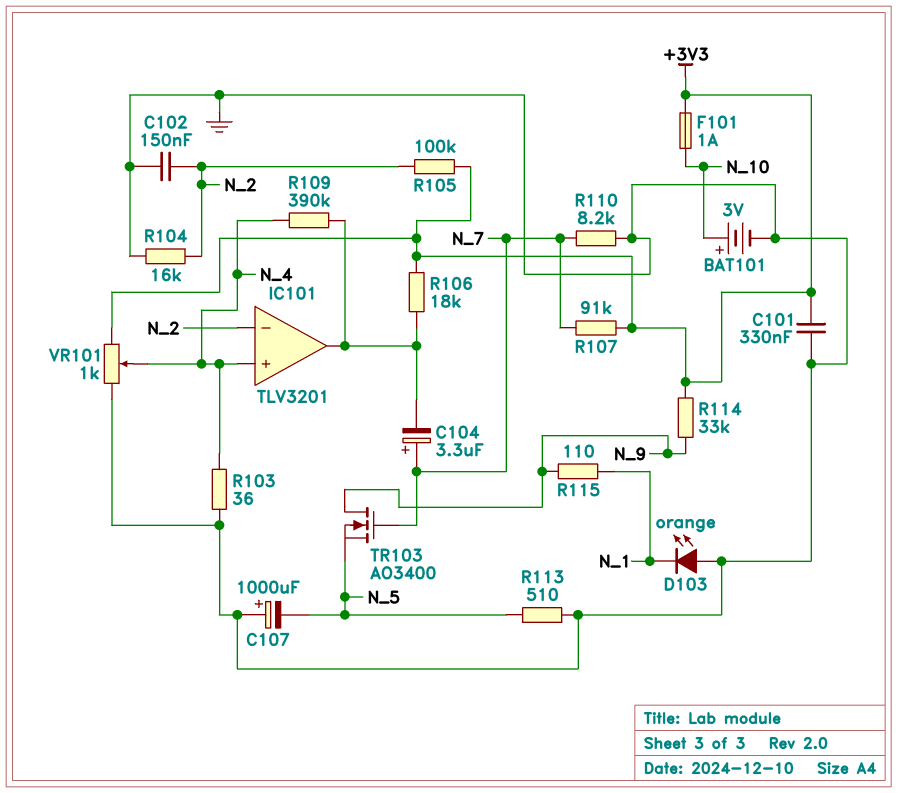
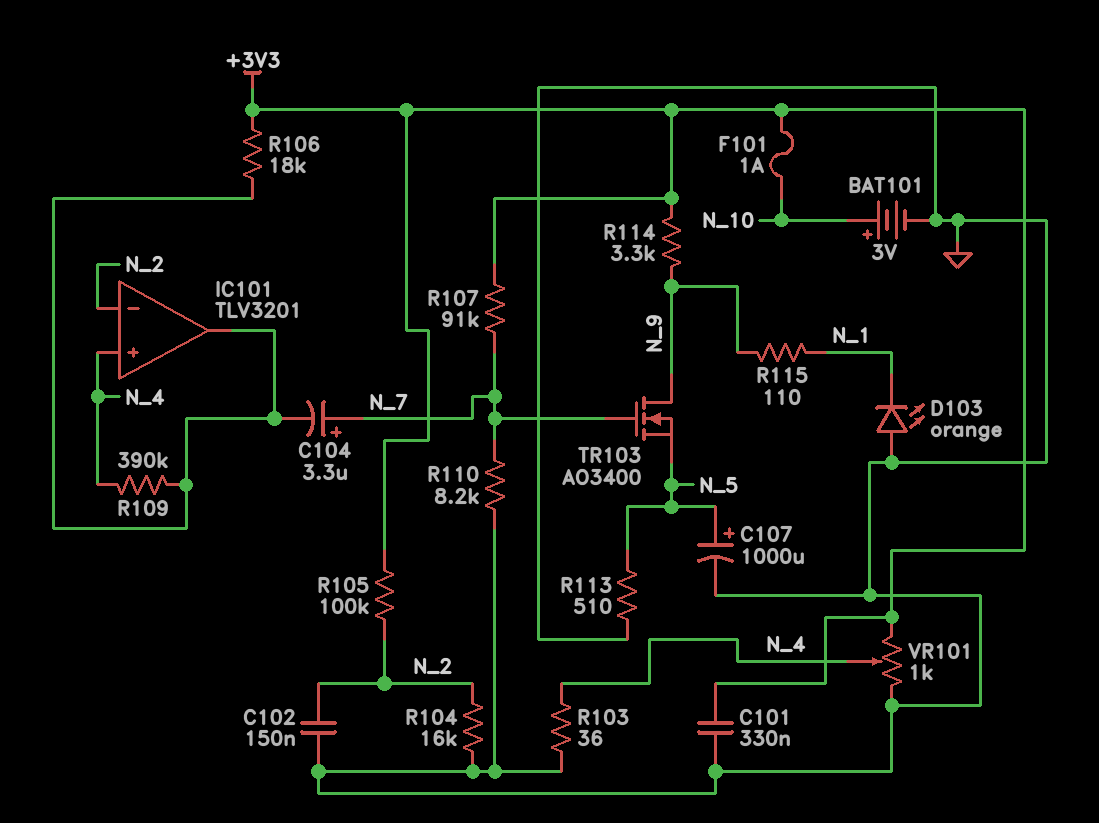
C107: 1000uF (plus GND, minus N_5) -> 1000uF (plus N_5, minus GND)
R114: 33k (+3V3, N_9) -> 3.3k (+3V3, N_9)

